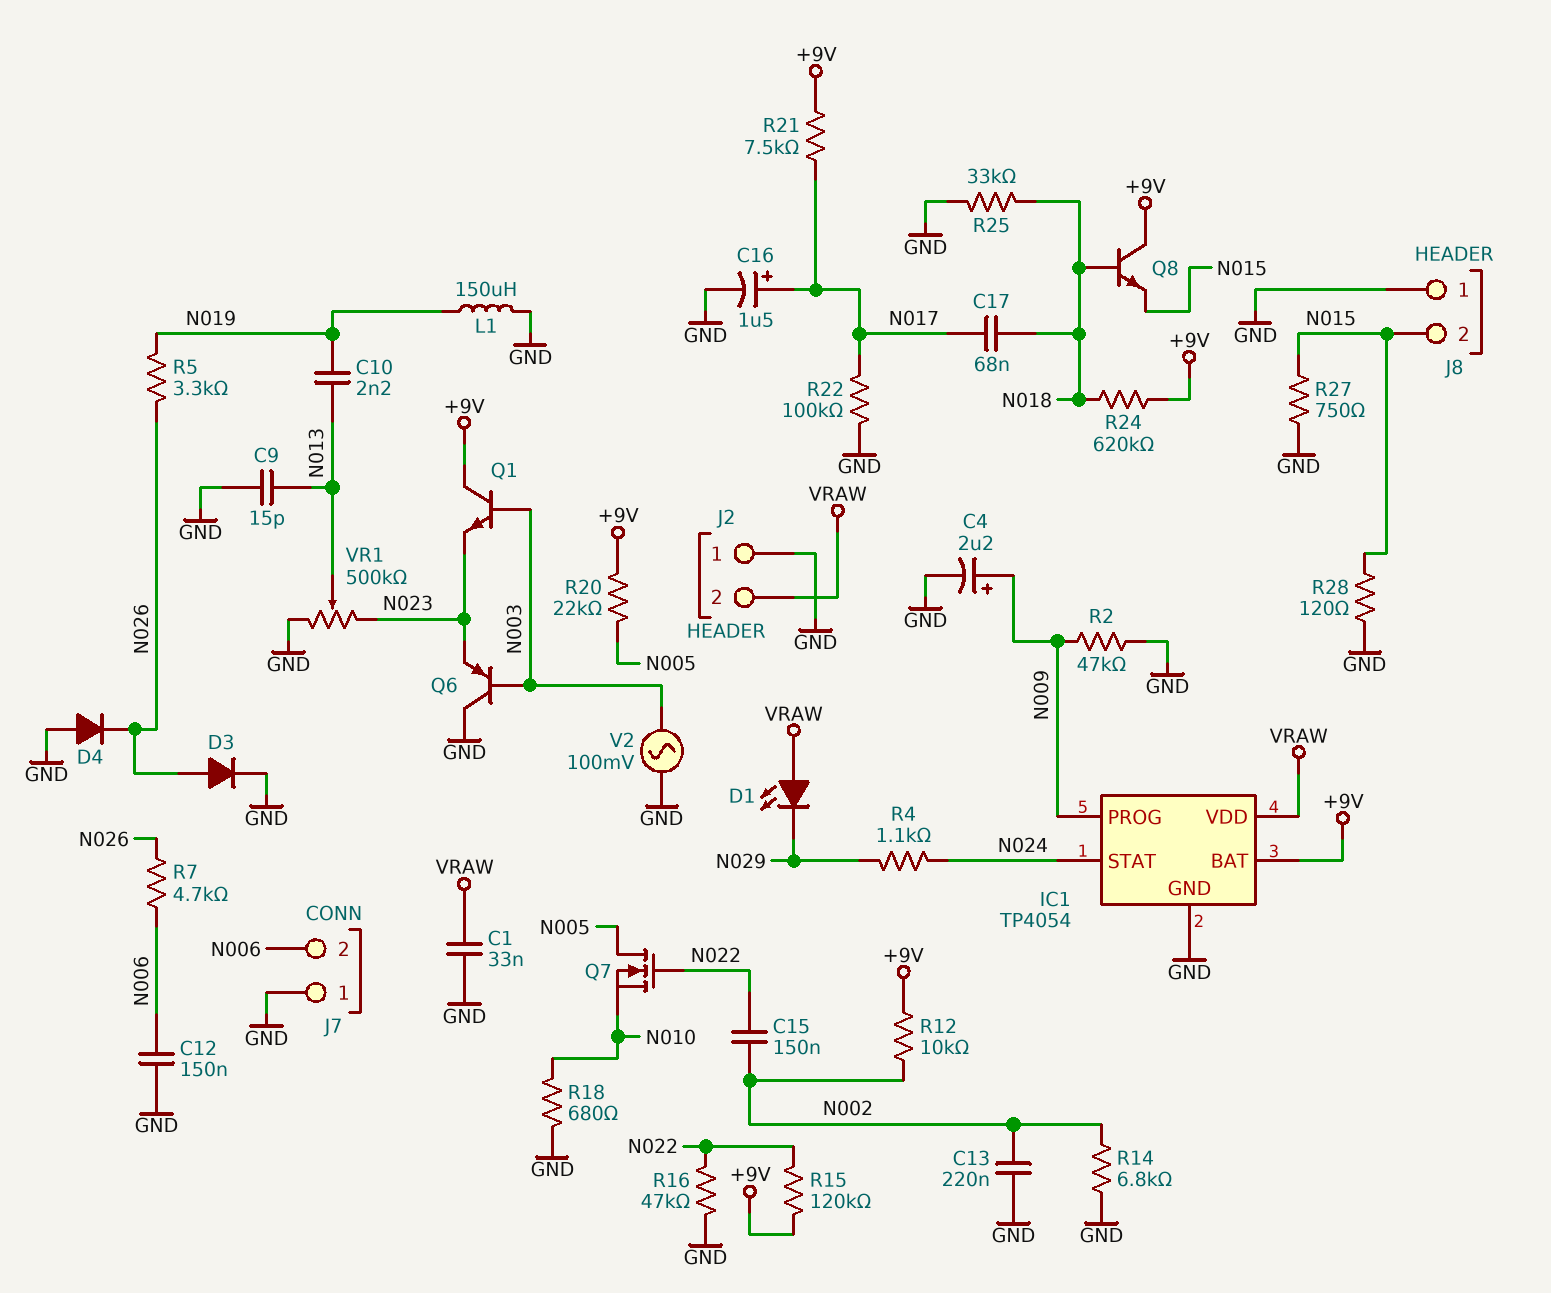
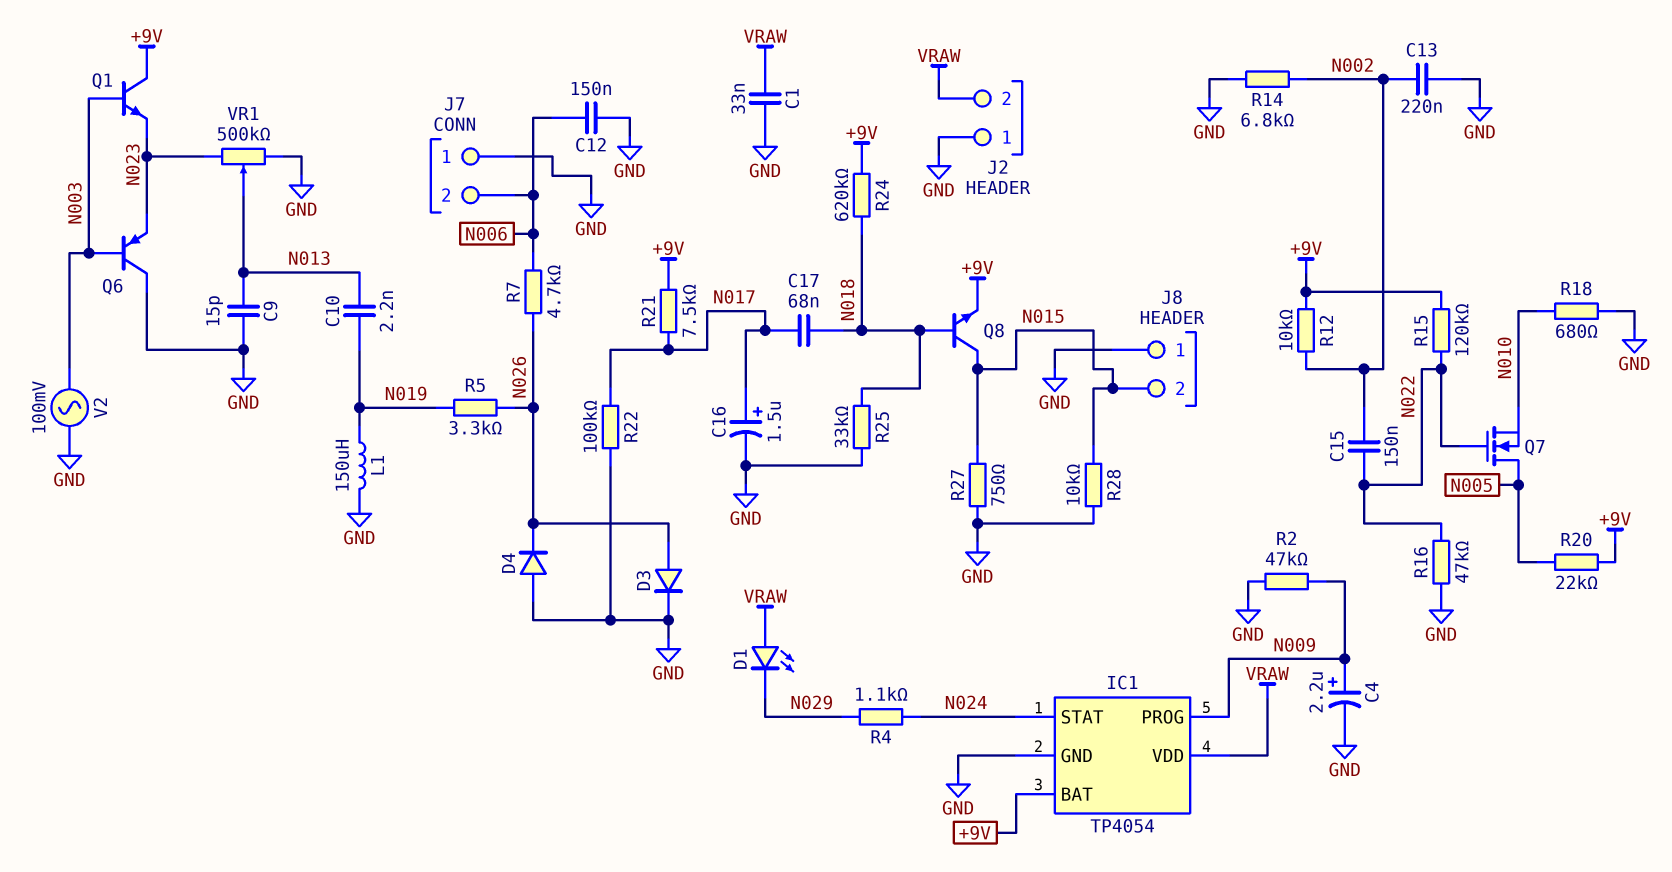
Q8: NPN (B N018, C +9V, E N015) -> NPN (B N018, C N015, E +9V)
R28: 120 (GND, N015) -> 10k (GND, N015)

